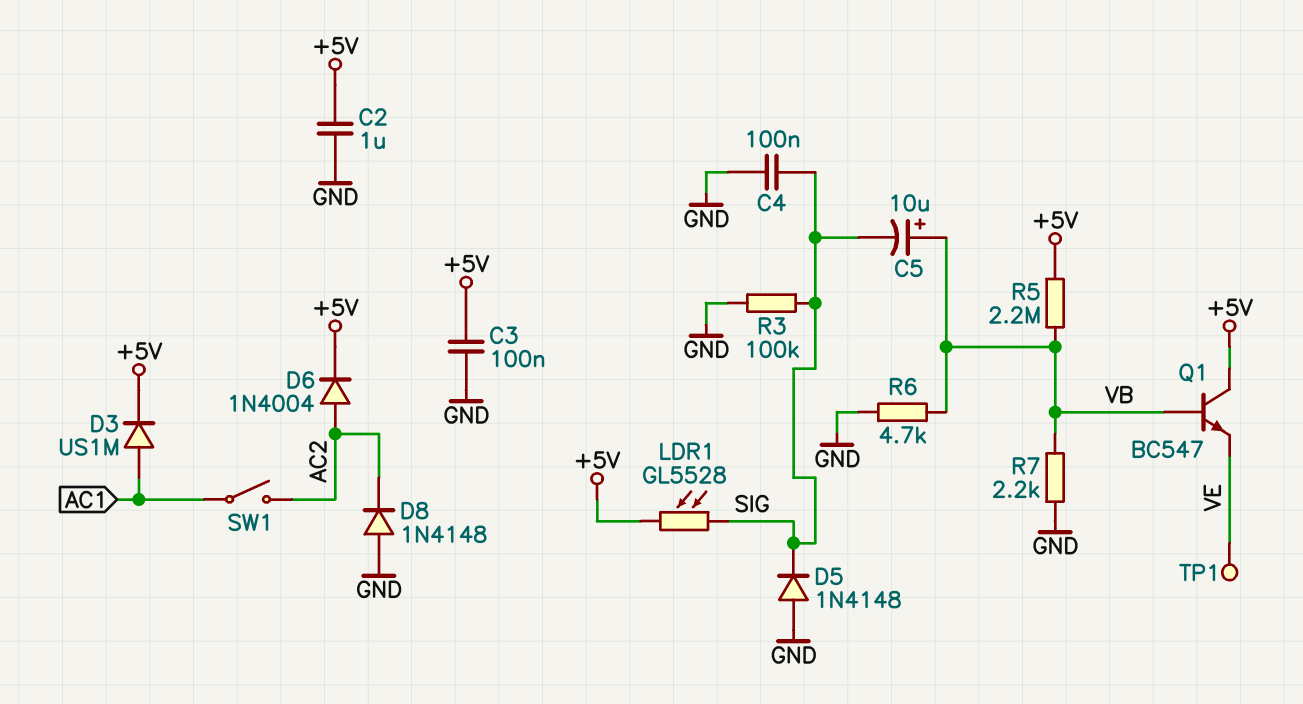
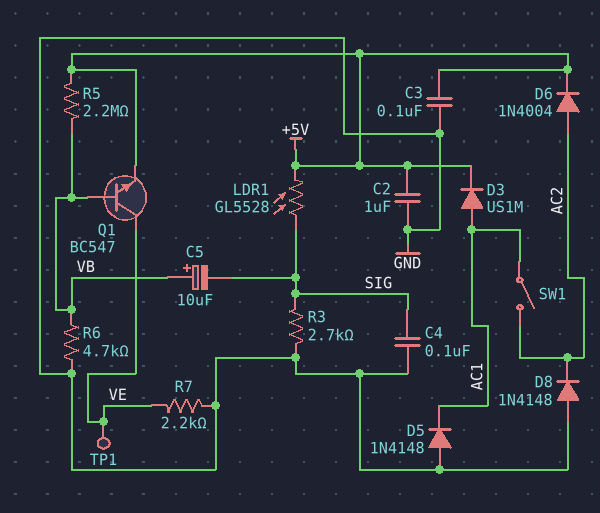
D5: diode 1N4148 (A GND, K SIG) -> diode 1N4148 (A GND, K AC1)
Q1: NPN BC547 (B VB, C +5V, E VE) -> NPN BC547 (B VB, C VE, E +5V)
R3: 100k (GND, SIG) -> 2.7k (GND, SIG)
R7: 2.2k (GND, VB) -> 2.2k (GND, VE)

